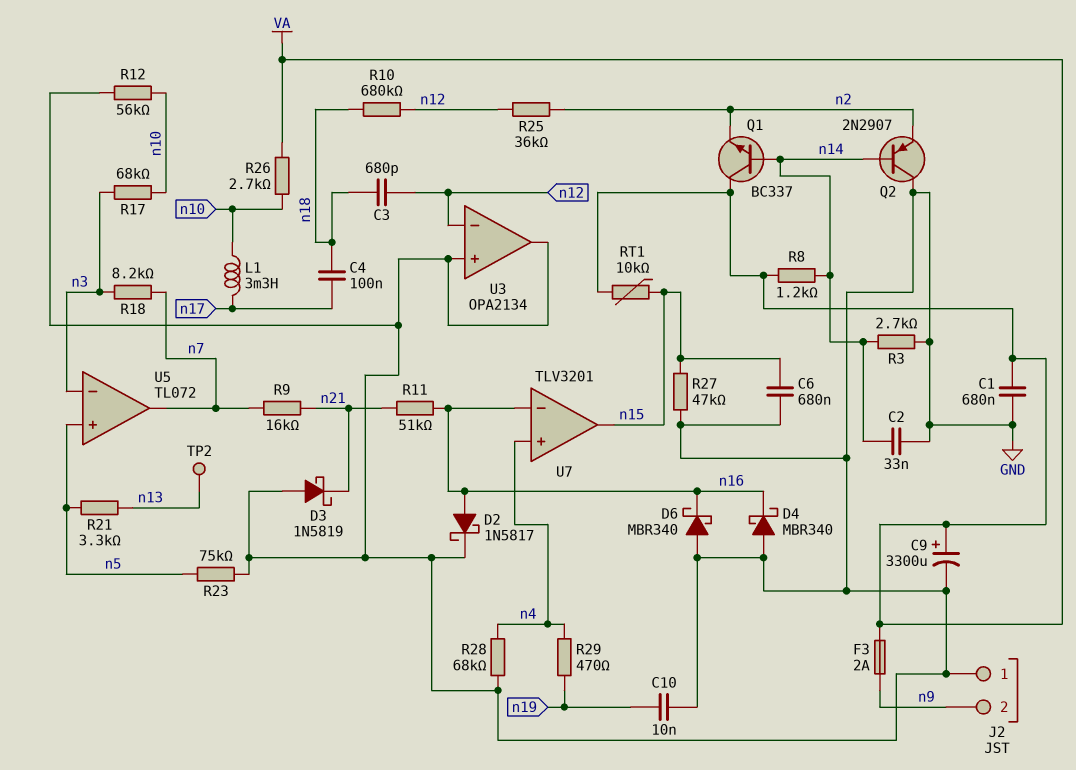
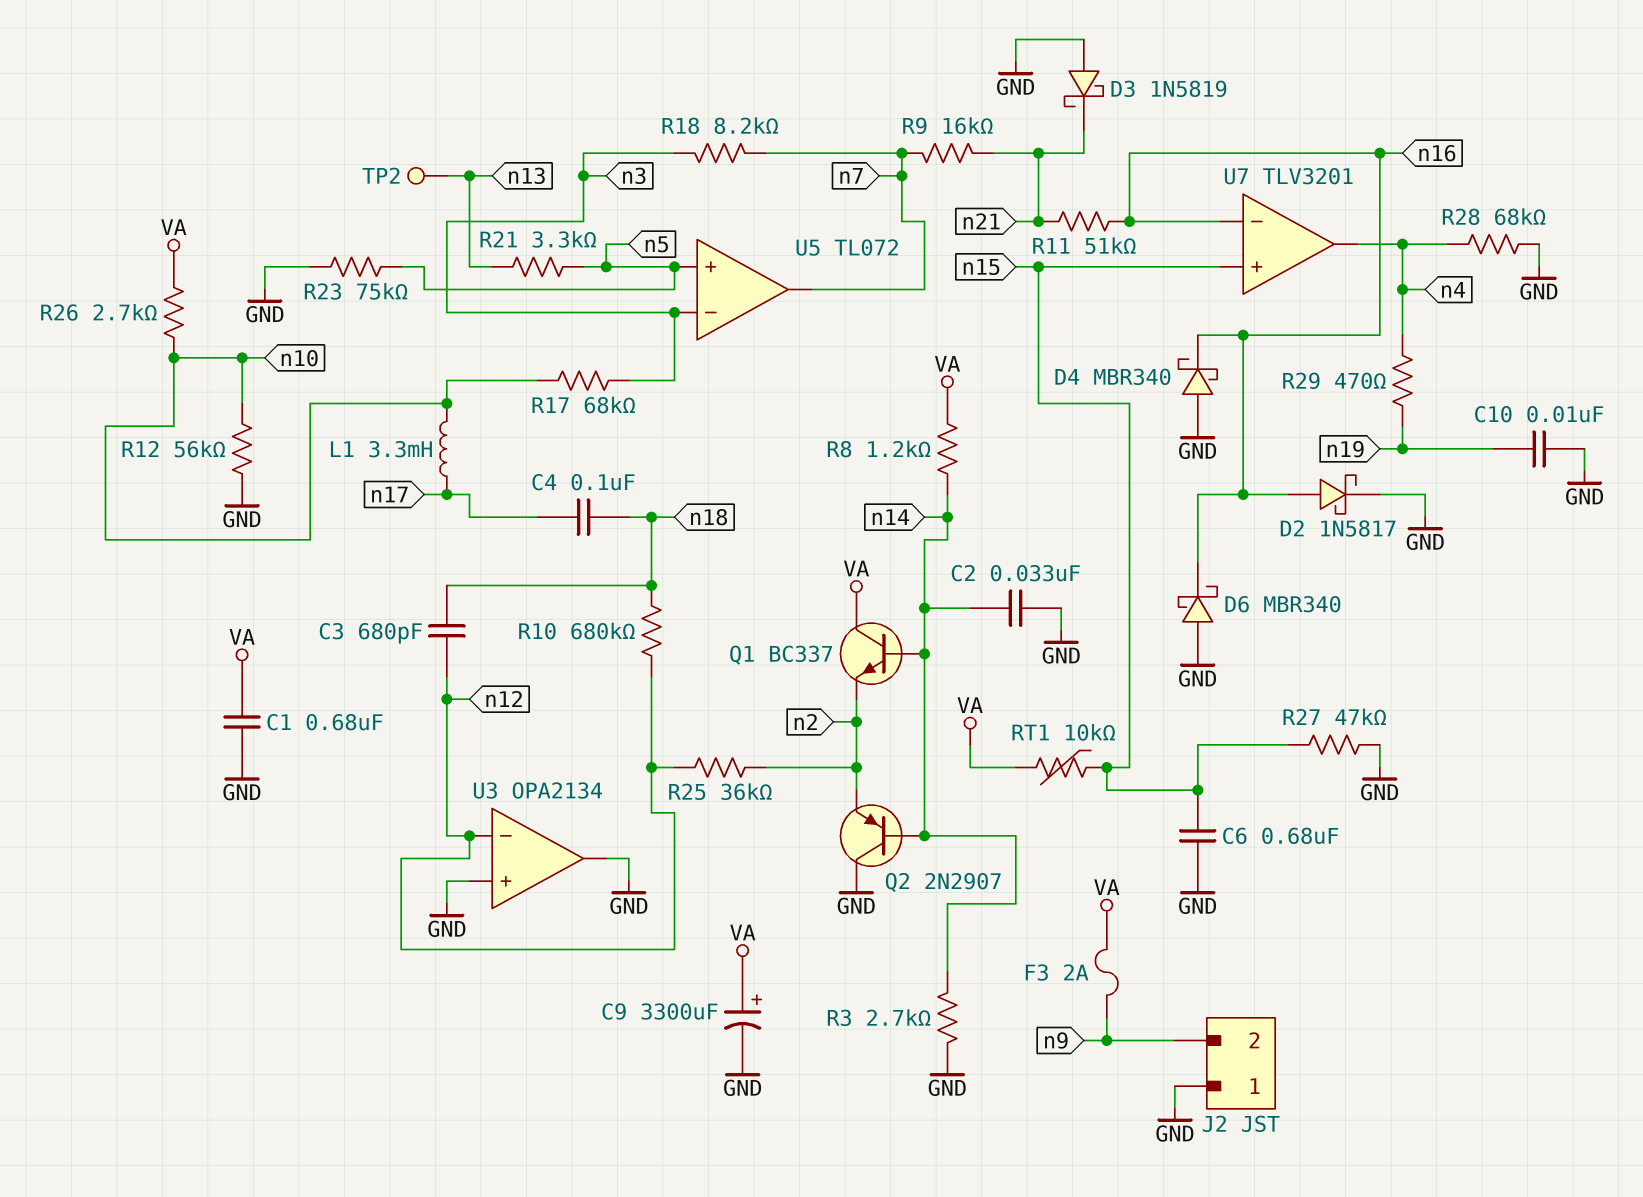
U7 pin in+: n4 -> n15
U7 pin out: n15 -> n4

